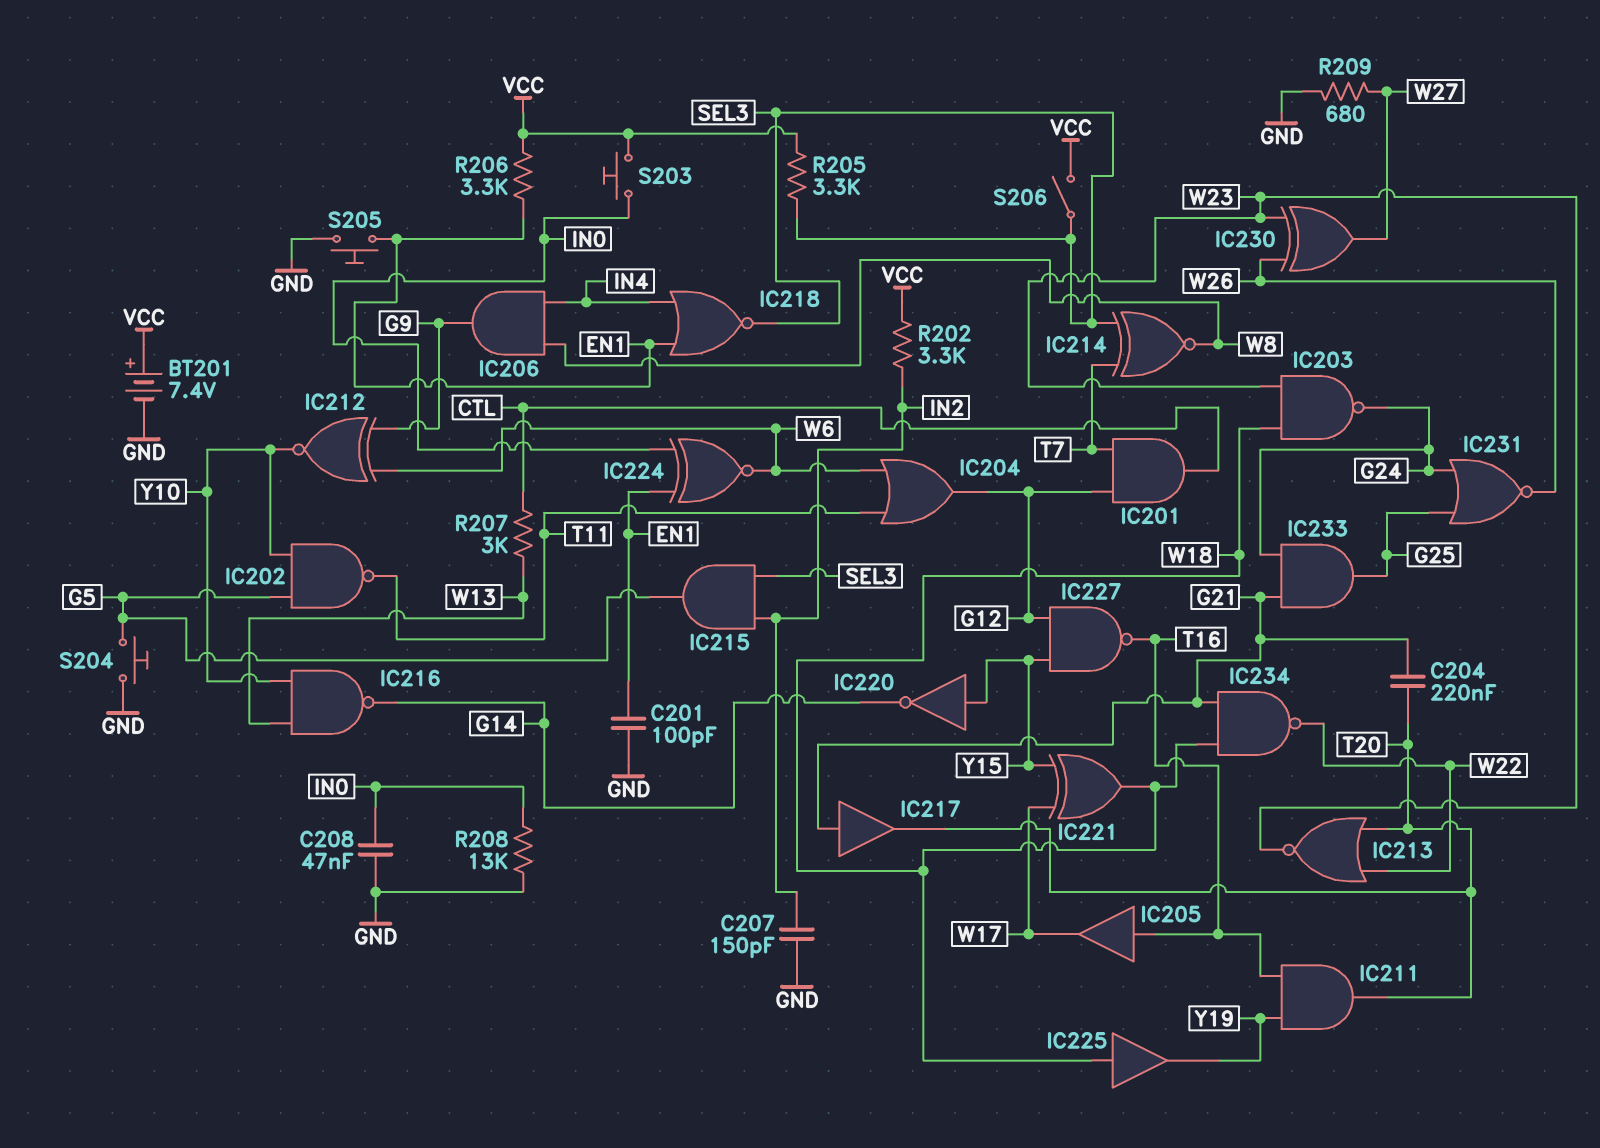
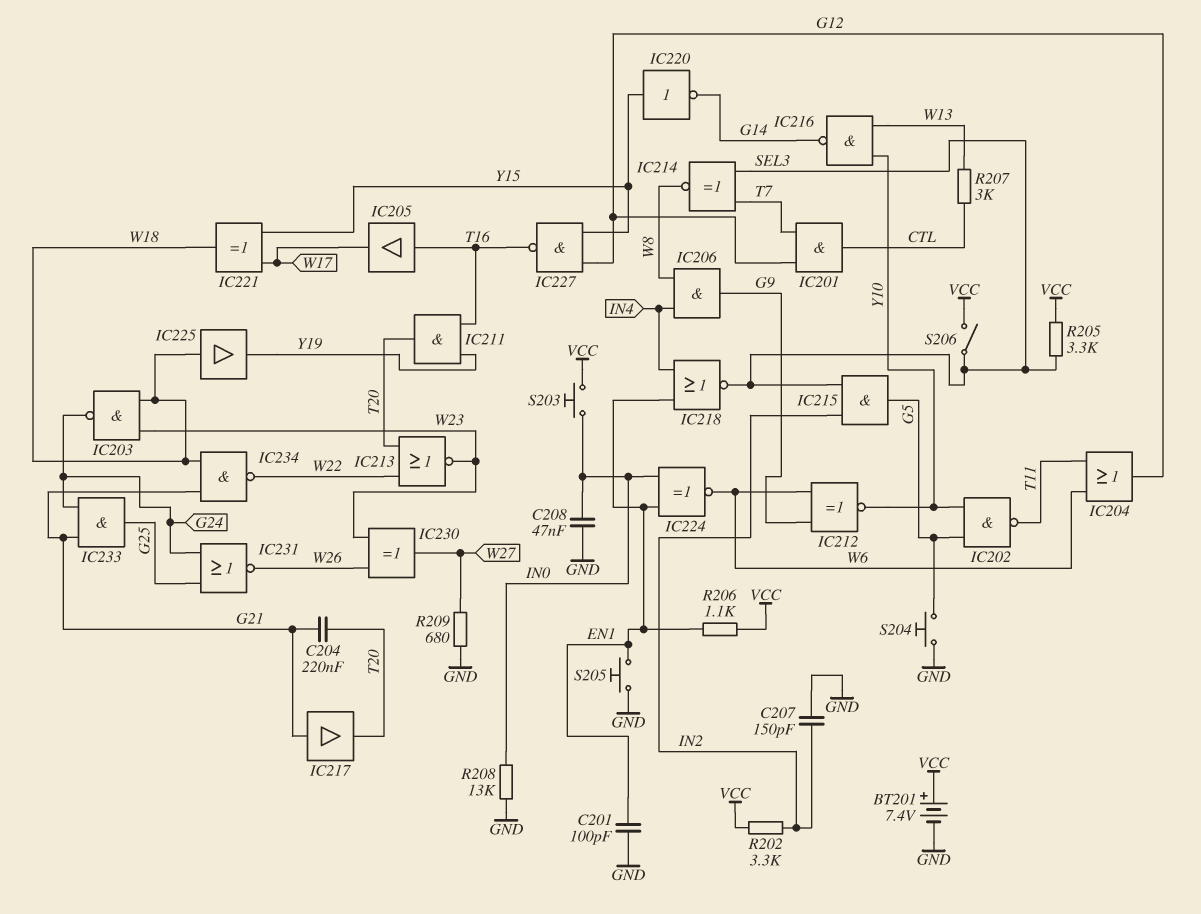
R206: 3.3k (EN1, VCC) -> 1.1k (EN1, VCC)

